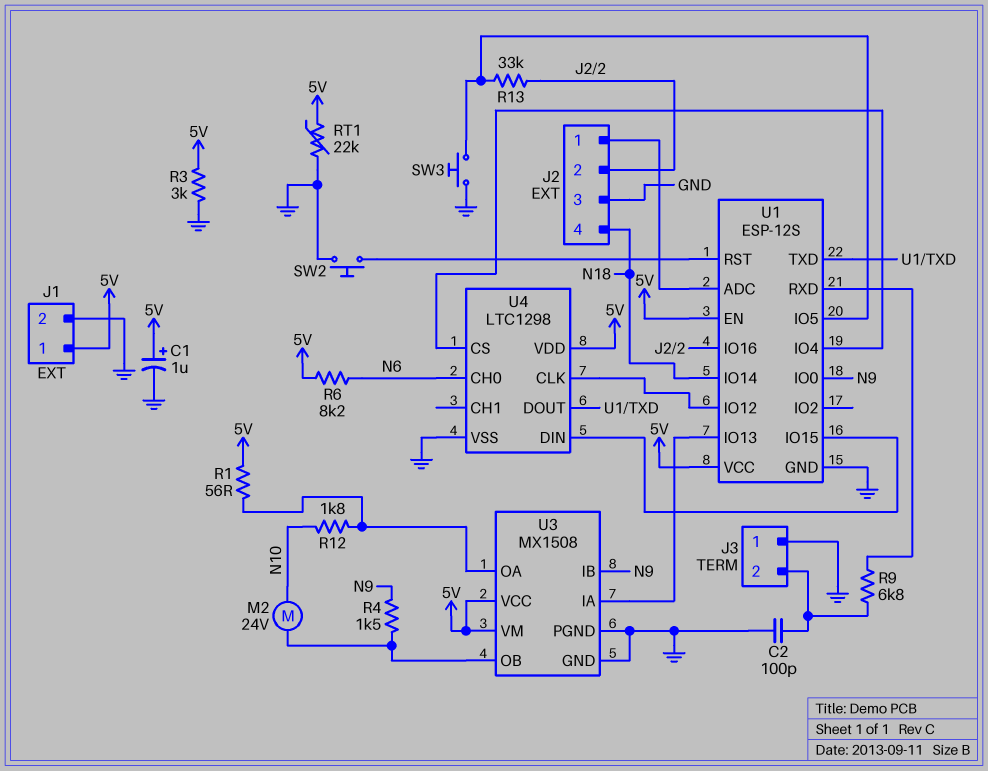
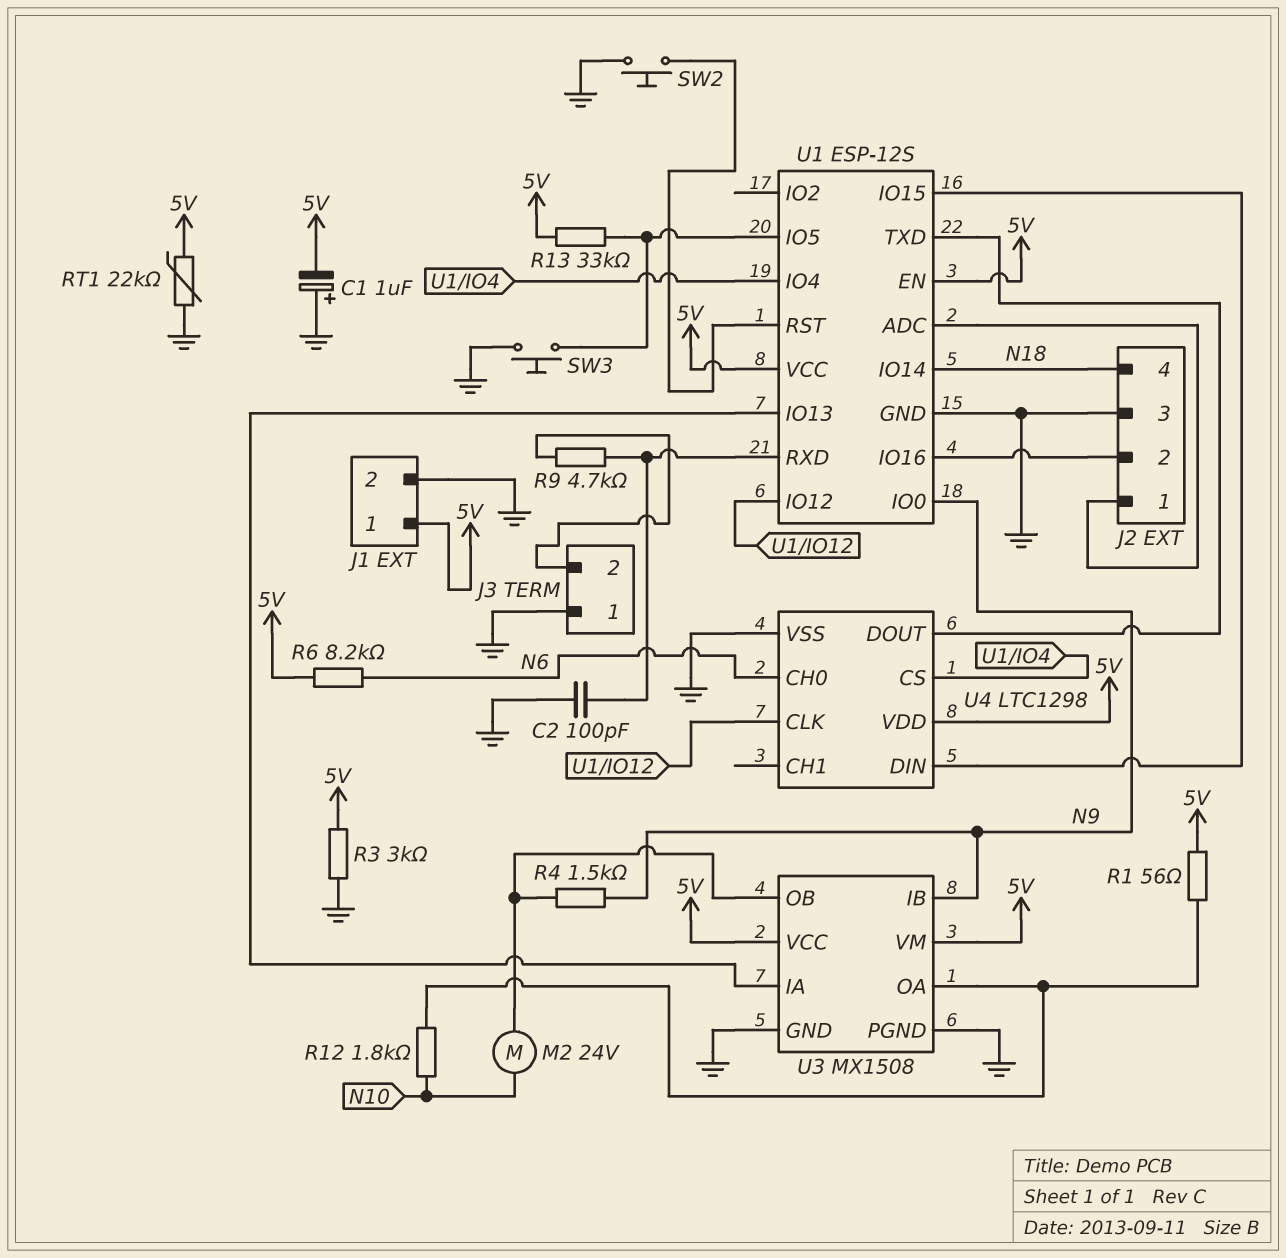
C1: 1uF (plus 5V, minus GND) -> 1uF (plus GND, minus 5V)
C2: 100pF (GND, J3/2) -> 100pF (GND, U1/RXD)
R9: 6.8k (J3/2, U1/RXD) -> 4.7k (J3/2, U1/RXD)
R13: 33k (J2/2, U1/IO5) -> 33k (5V, U1/IO5)

